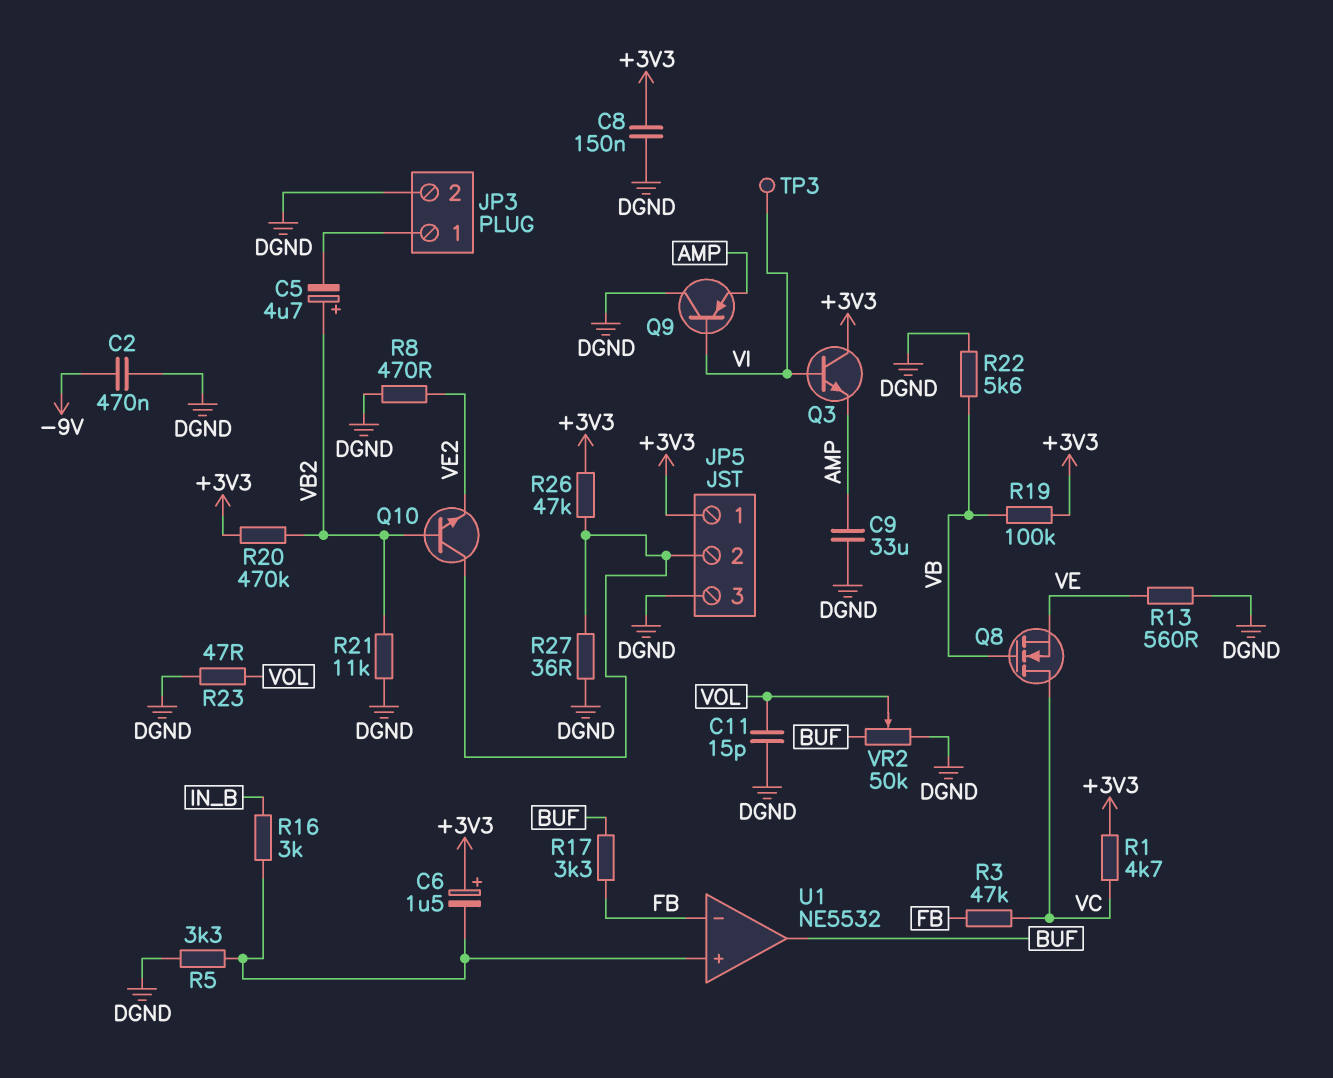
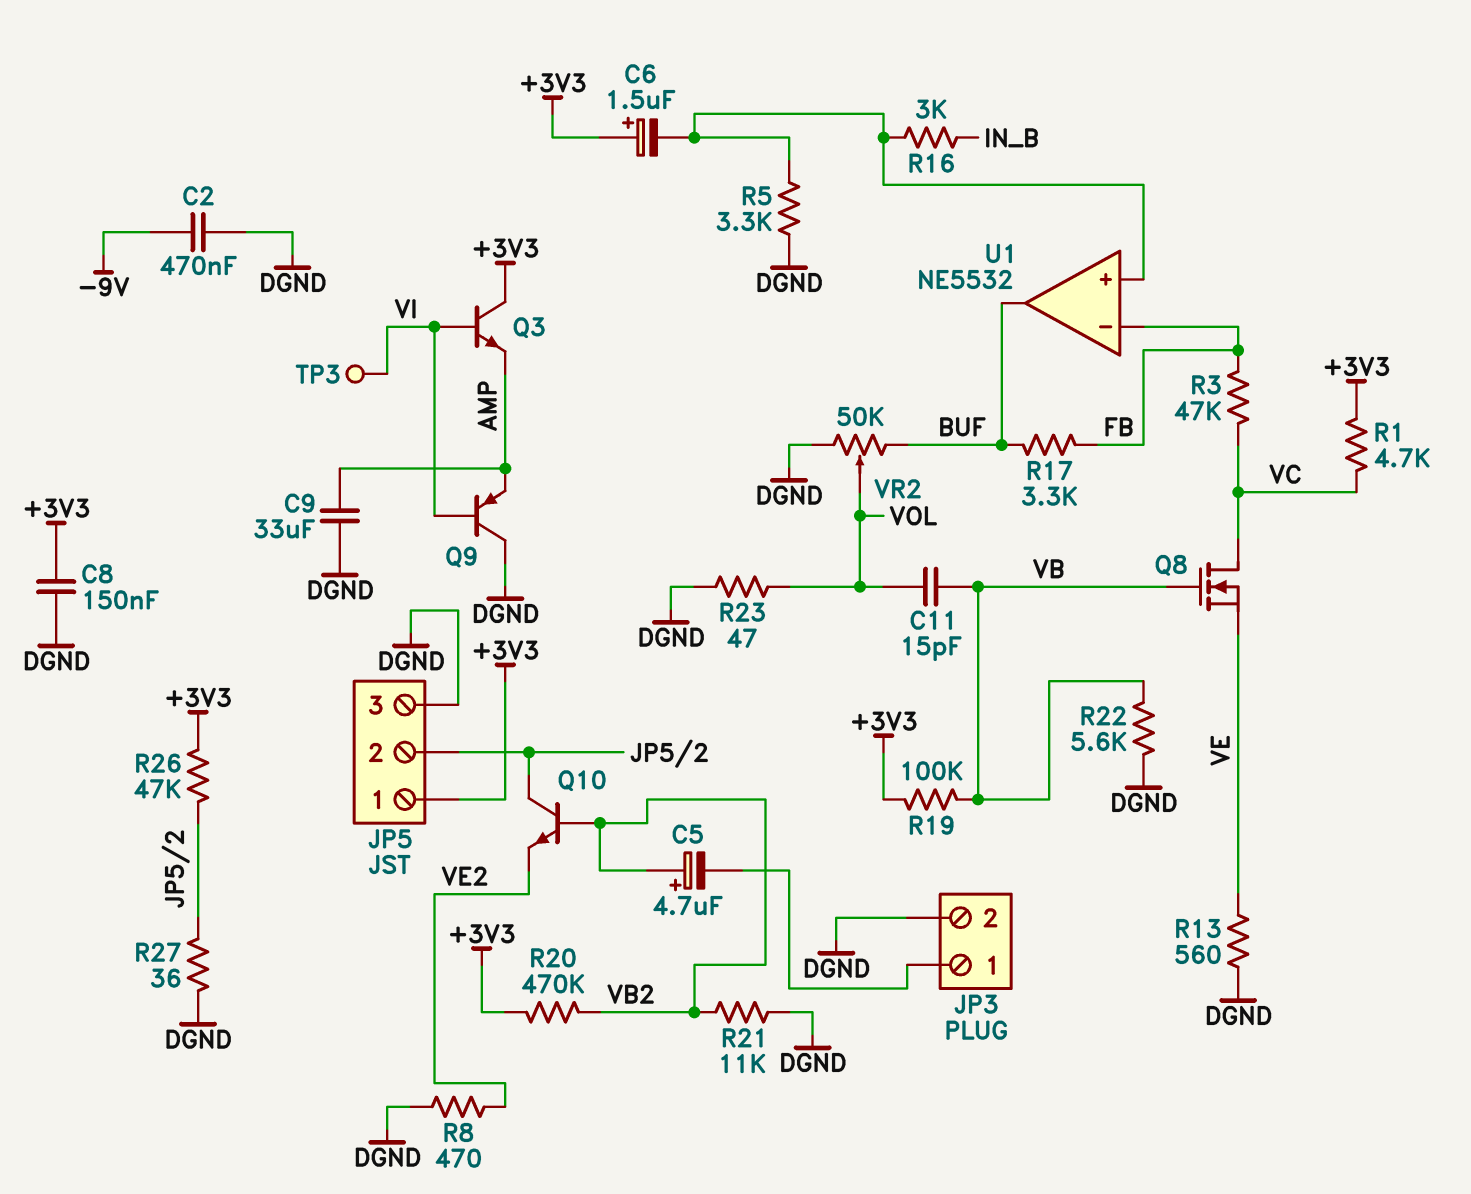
C11: 15pF (DGND, VOL) -> 15pF (VB, VOL)

